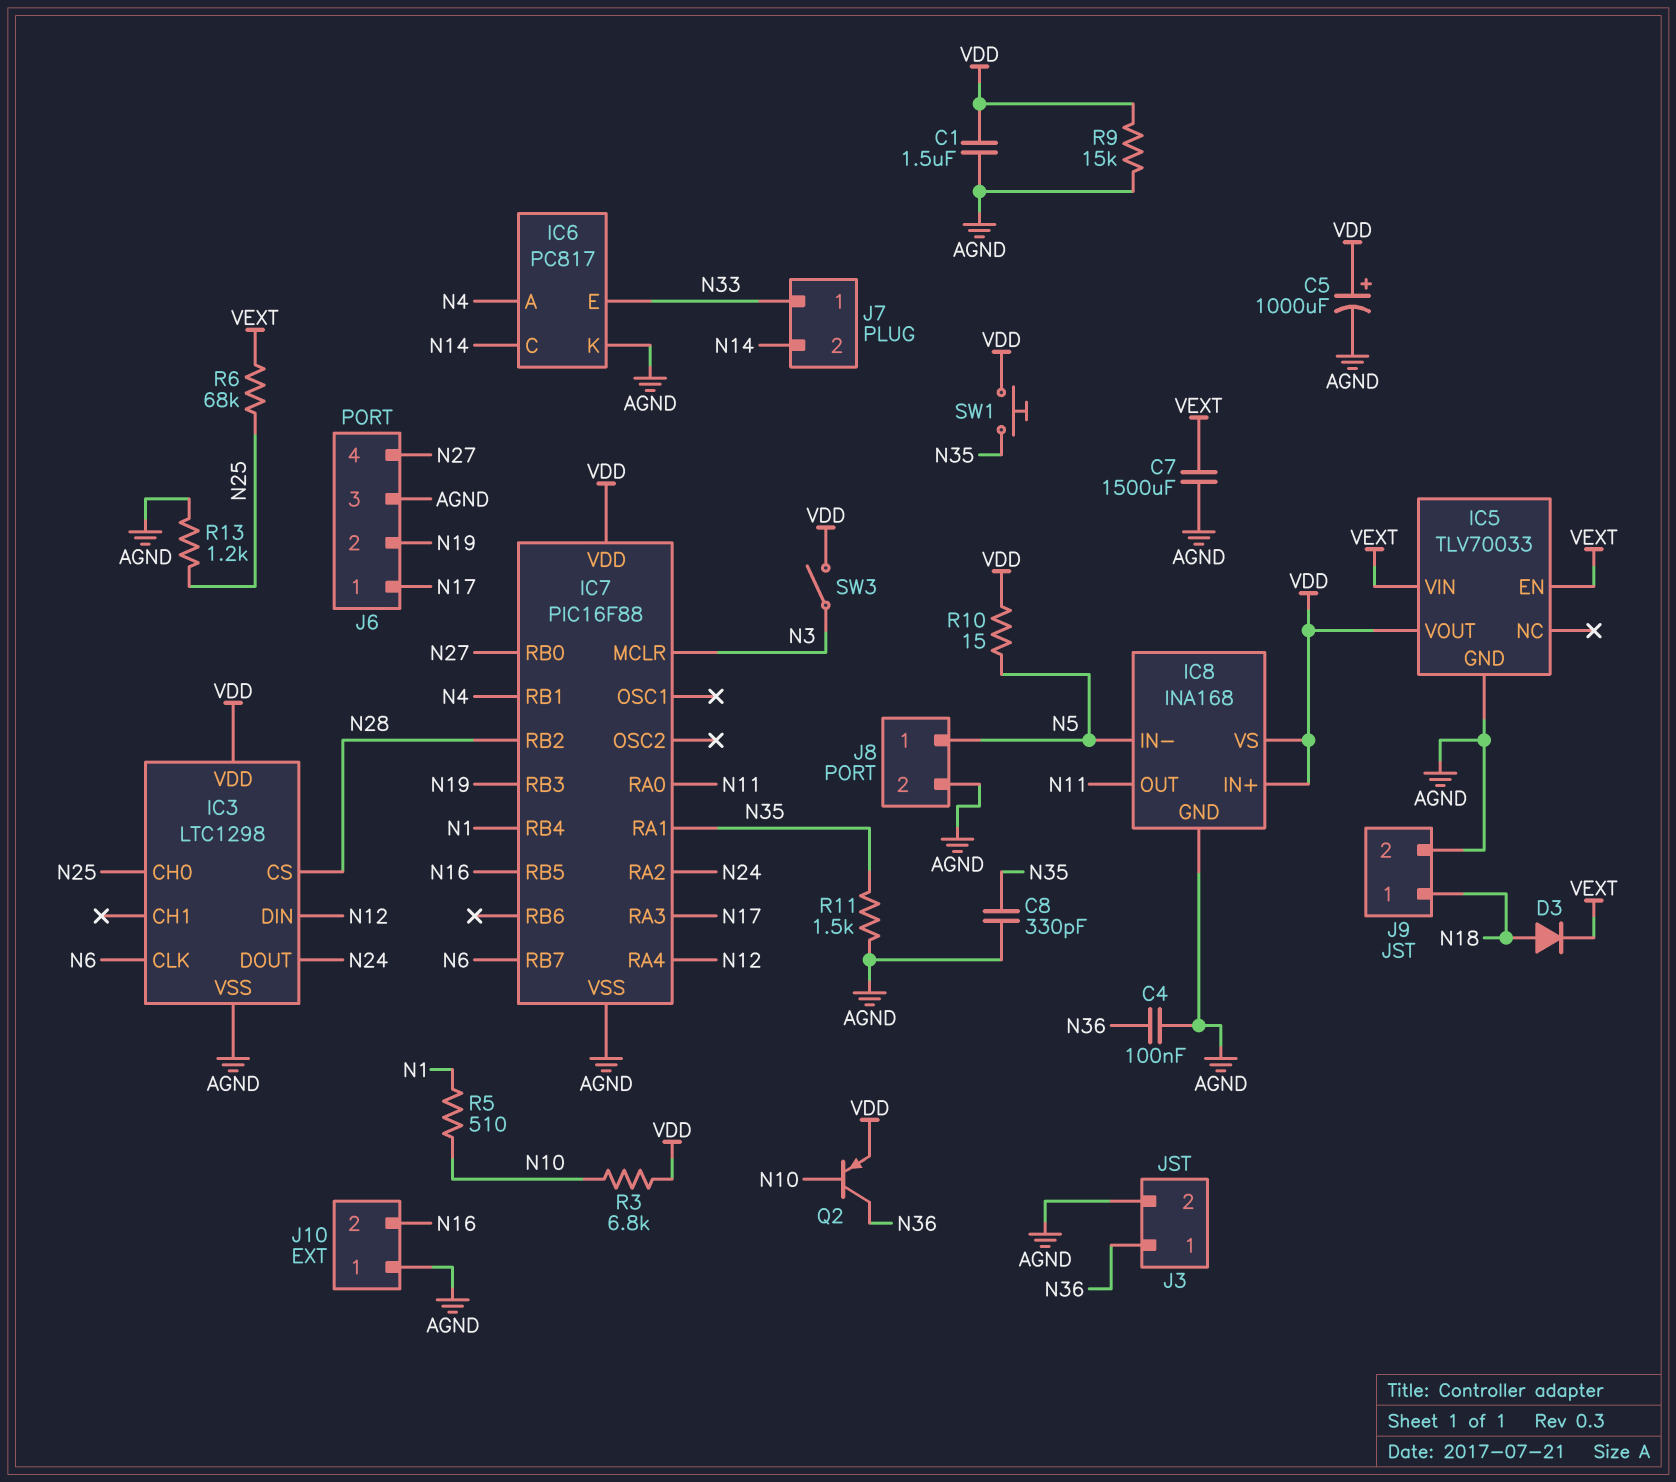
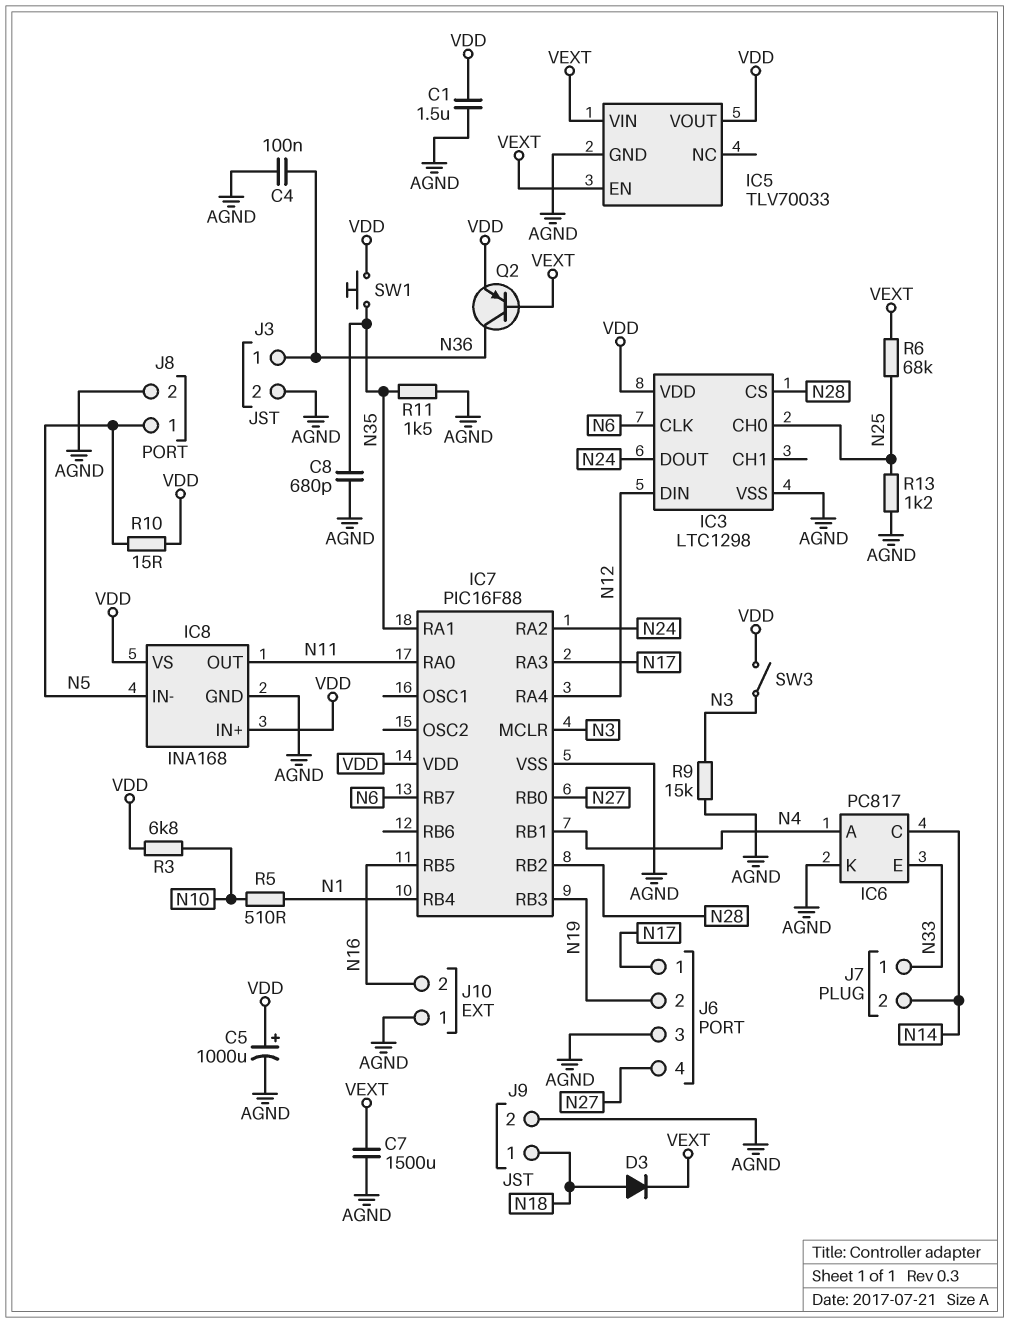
C8: 330pF (AGND, N35) -> 680pF (AGND, N35)
Q2: PNP (B N10, C N36, E VDD) -> PNP (B VEXT, C N36, E VDD)
R9: 15k (AGND, VDD) -> 15k (AGND, N3)

